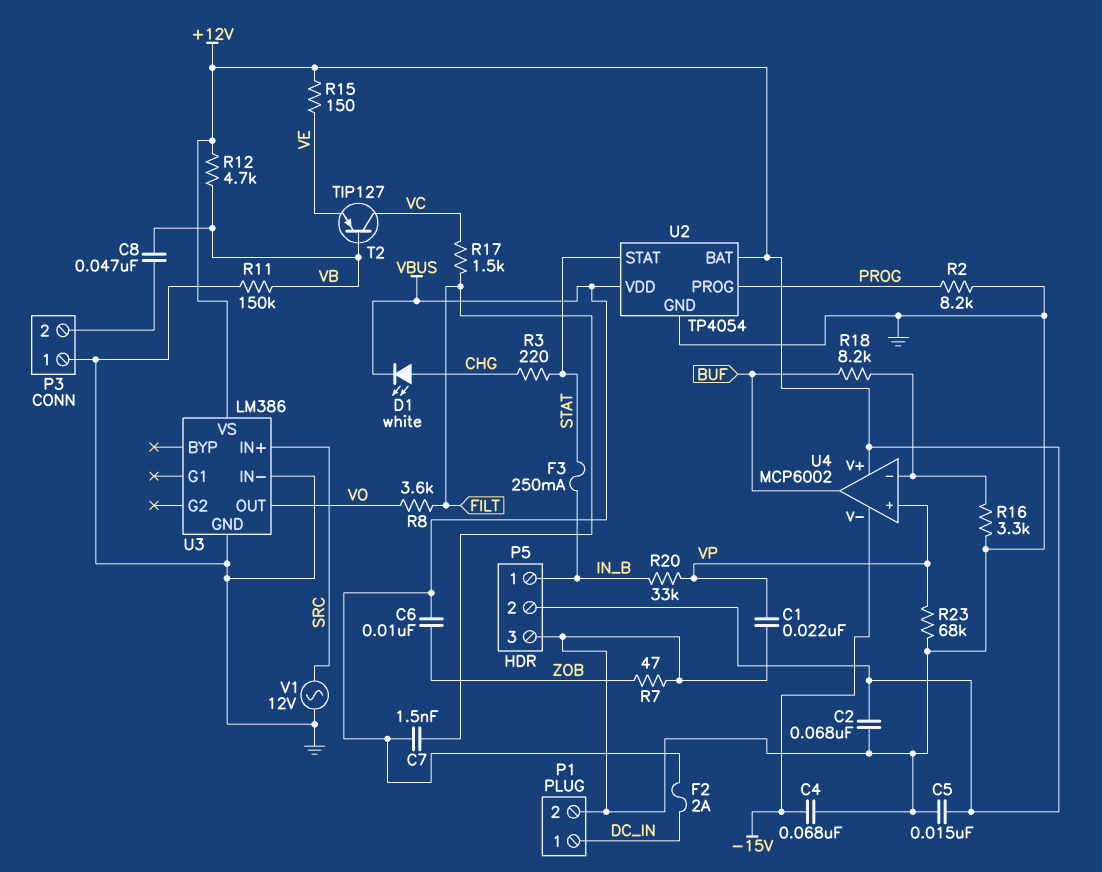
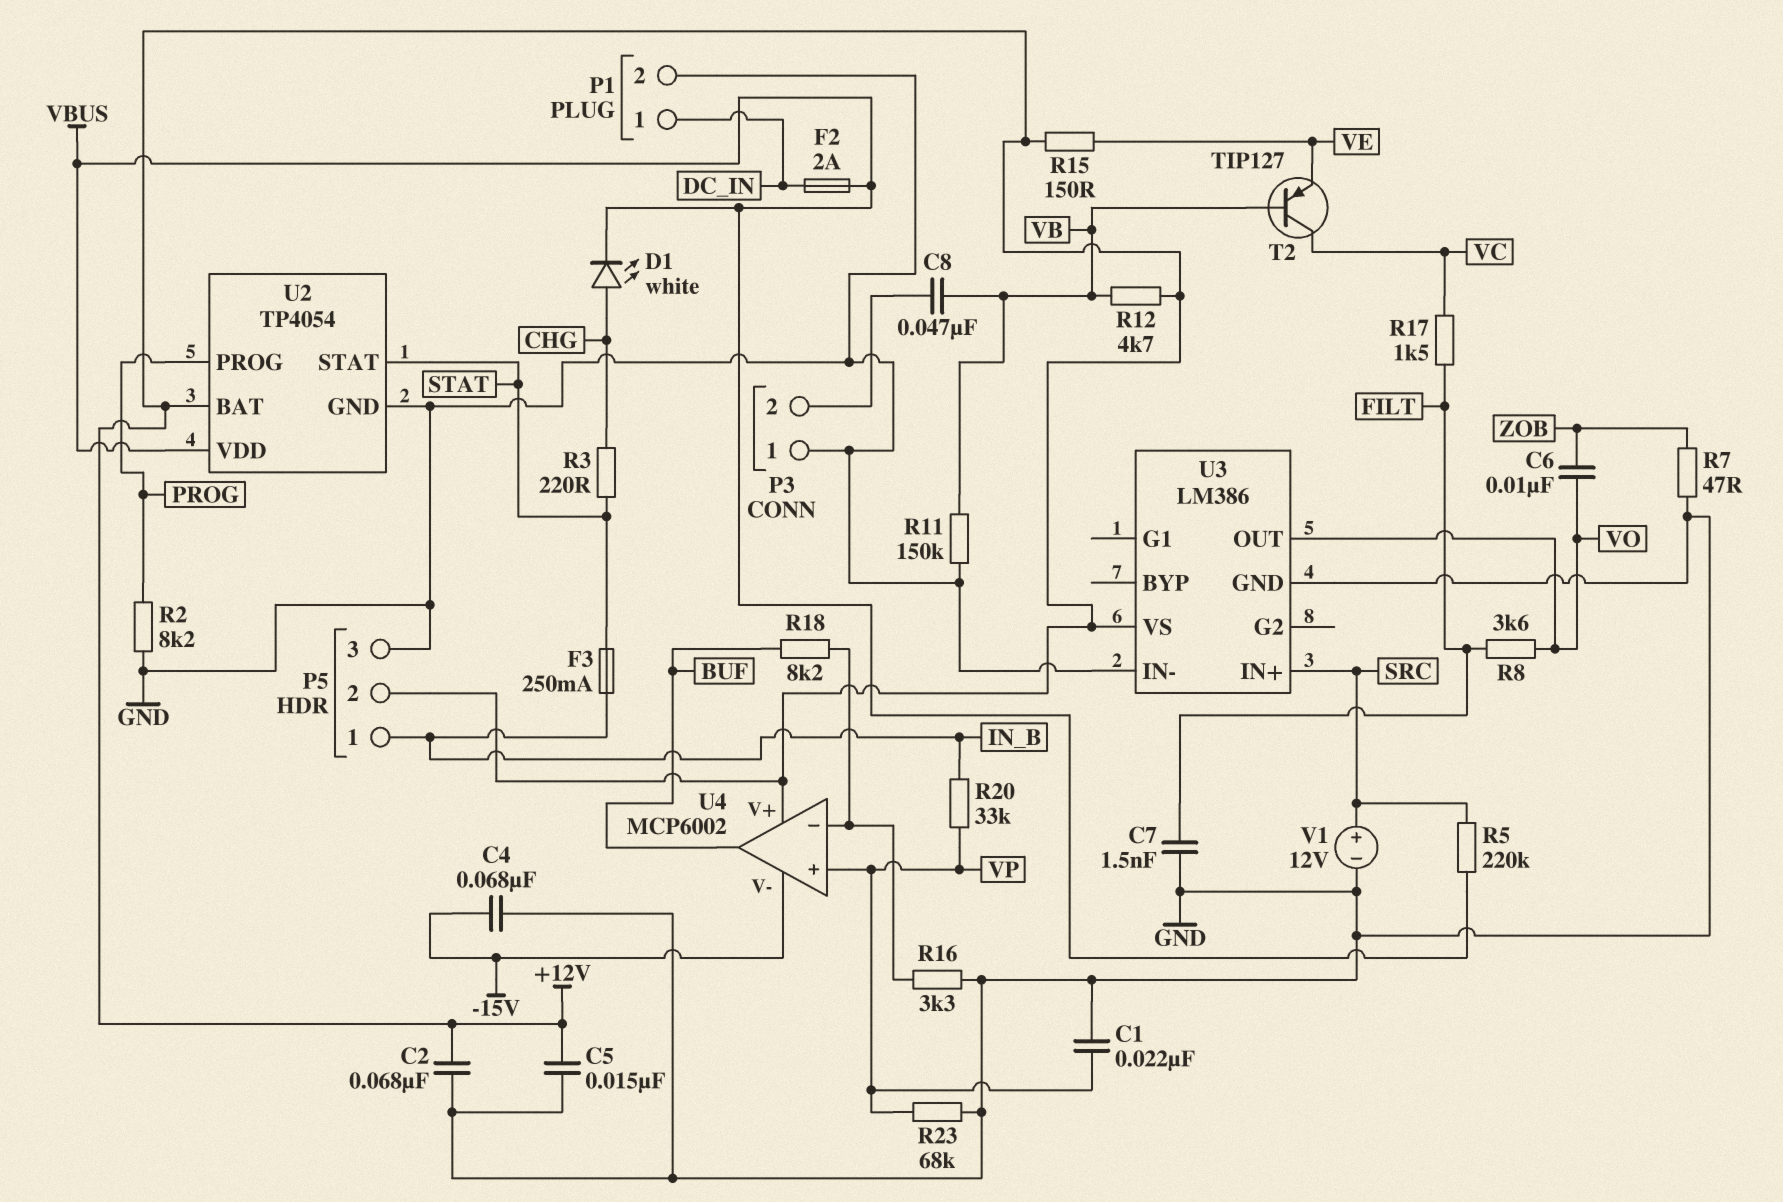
C6: 10nF (VBUS, ZOB) -> 10nF (VO, ZOB)
C7: 1.5nF (FILT, VBUS) -> 1.5nF (FILT, GND)
R5: none -> 220k (SRC, VBUS)
V1: AC 12V (GND, SRC) -> 12V (plus SRC, minus GND)

